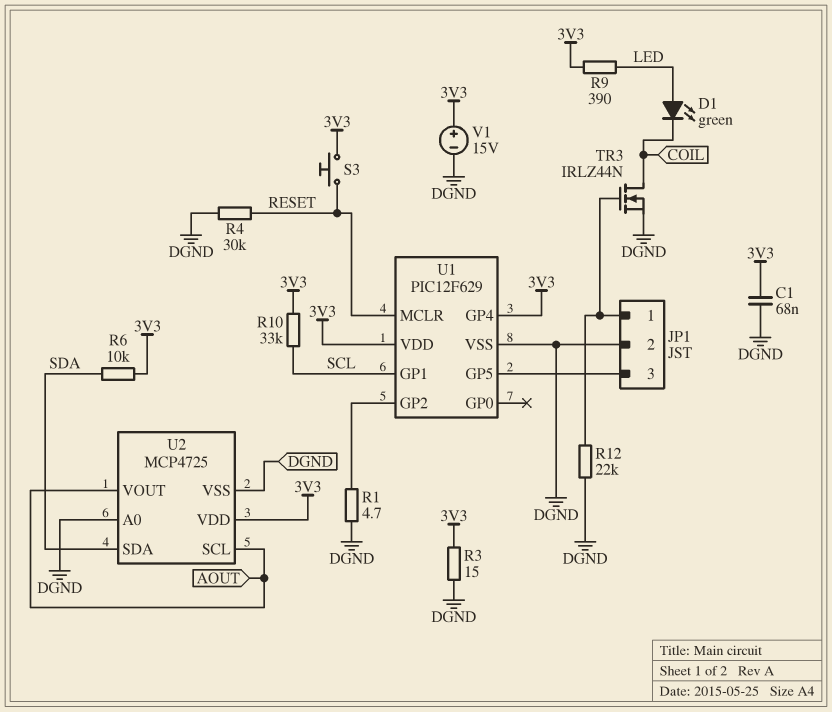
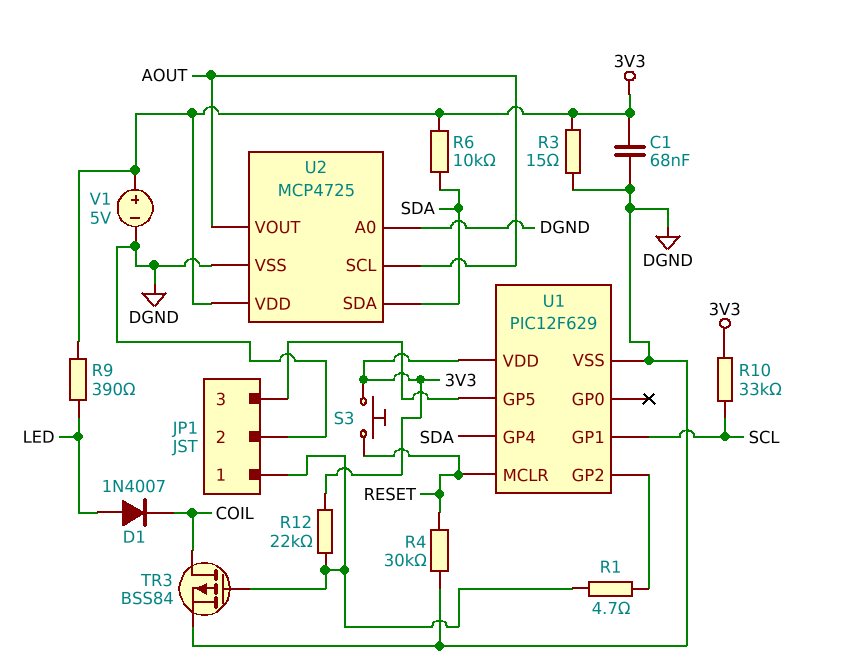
D1: LED green (A LED, K COIL) -> diode 1N4007 (A LED, K COIL)
R1: 4.7 (DGND, U1/GP2) -> 4.7 (JP1/1, U1/GP2)
R12: 22k (DGND, JP1/1) -> 22k (3V3, JP1/1)
TR3: NMOS IRLZ44N (G JP1/1, D COIL, S DGND) -> PMOS BSS84 (G JP1/1, D COIL, S DGND)
U1 pin GP4: 3V3 -> SDA
V1: 15V (plus 3V3, minus DGND) -> 5V (plus 3V3, minus DGND)

